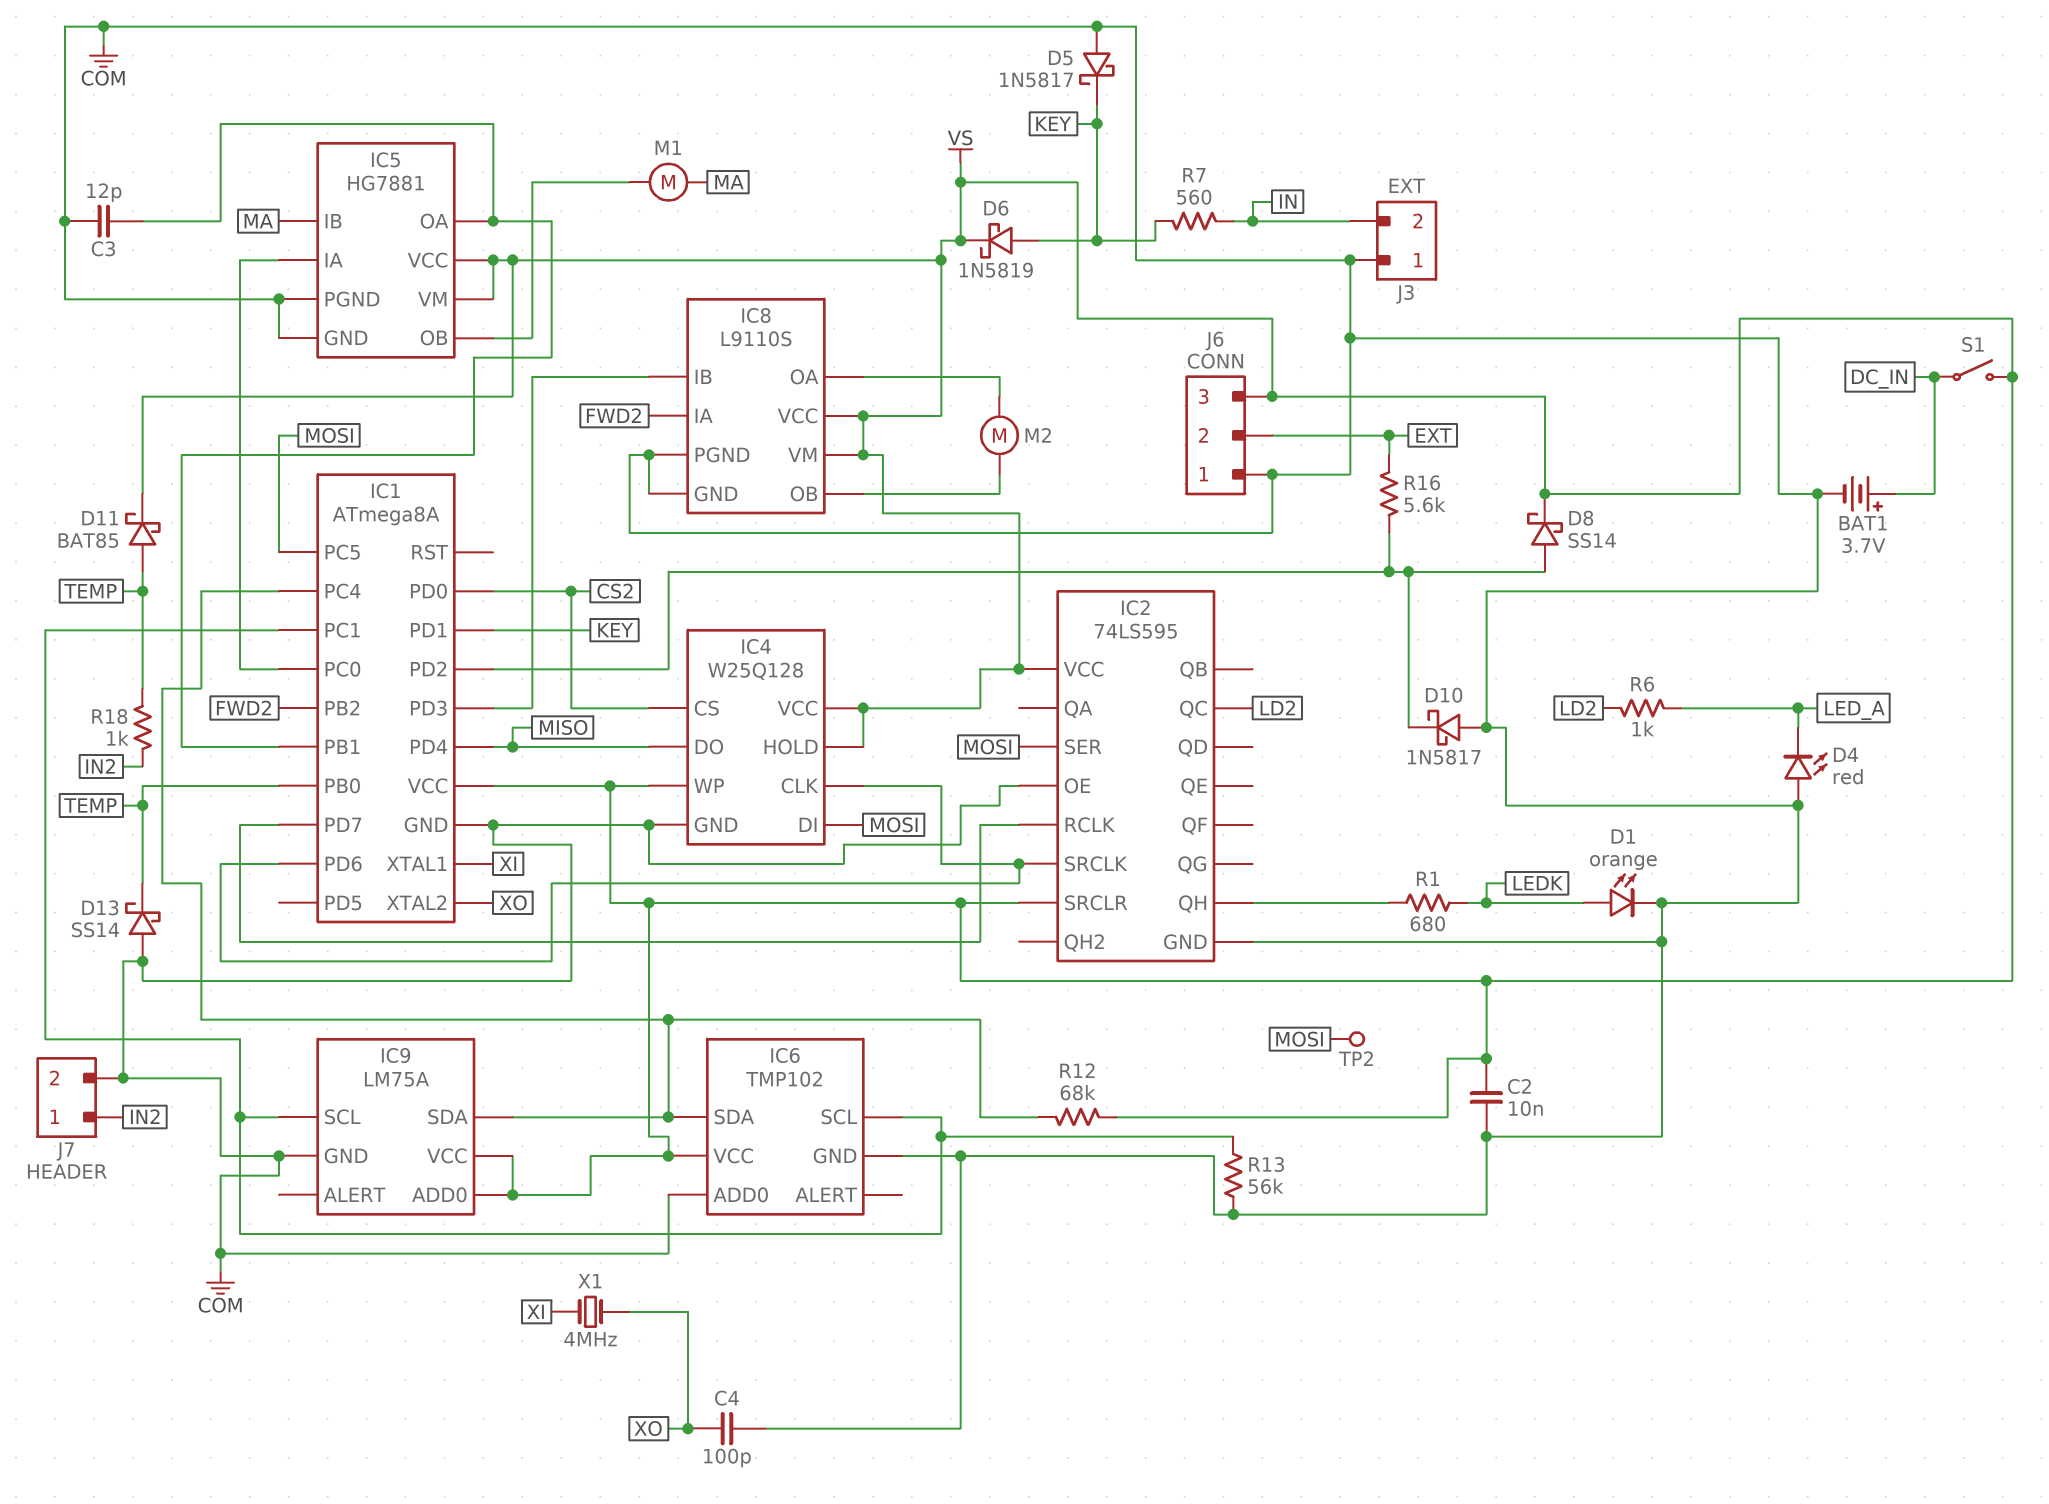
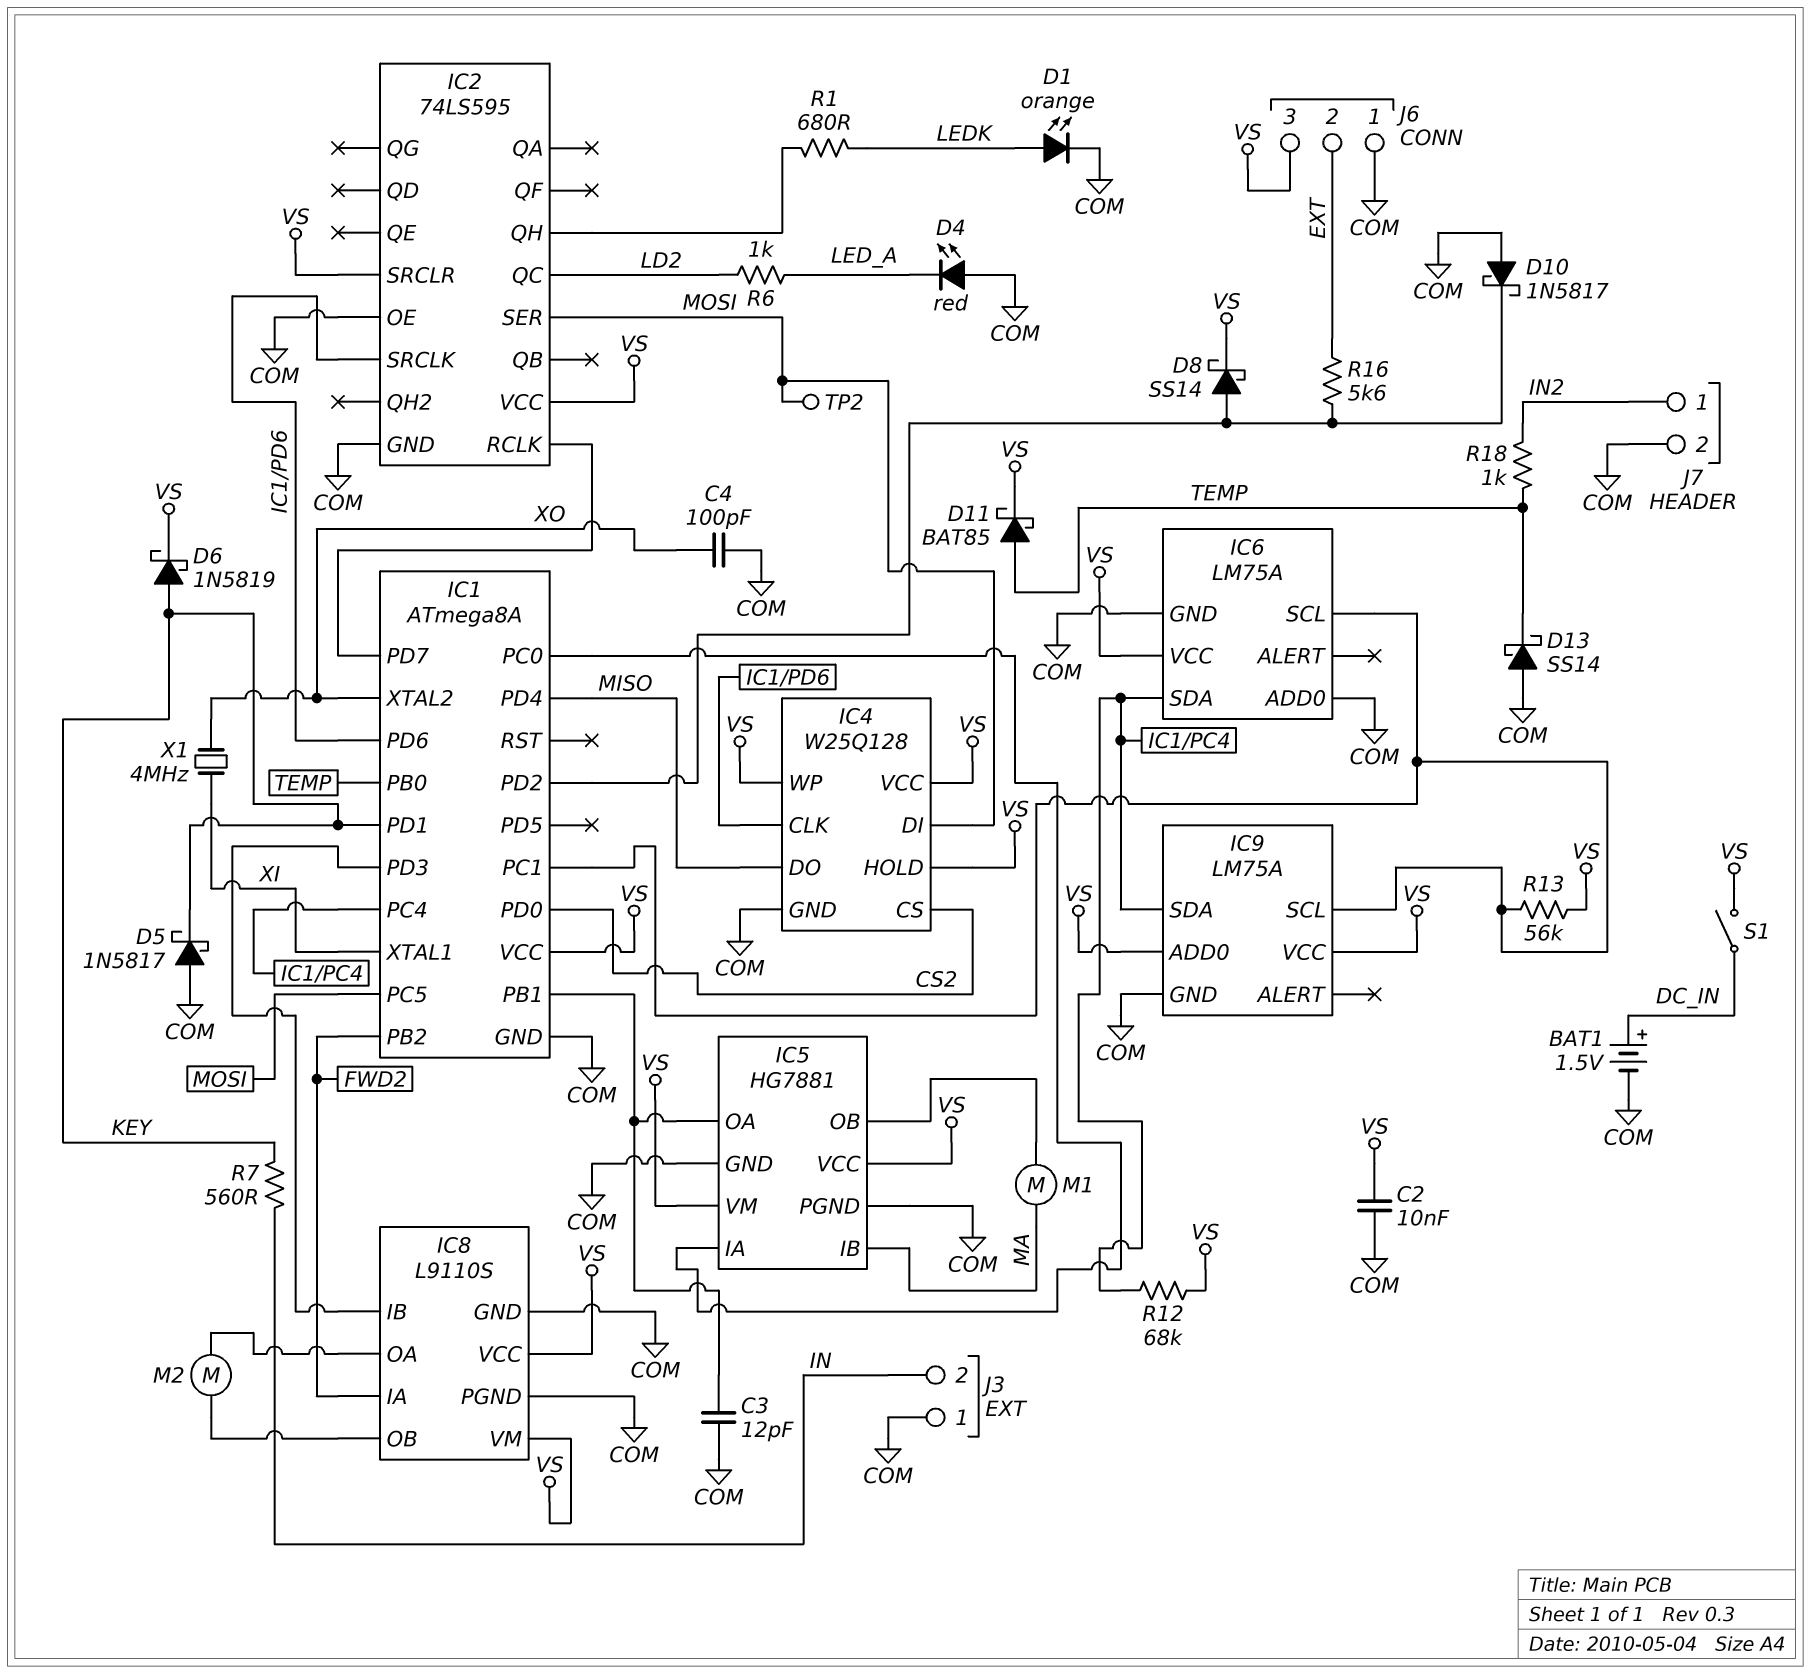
BAT1: 3.7V (plus DC_IN, minus COM) -> 1.5V (plus DC_IN, minus COM)
IC6: TMP102 -> LM75A
R13: 56k (COM, IC1/PC1) -> 56k (IC1/PC1, VS)

